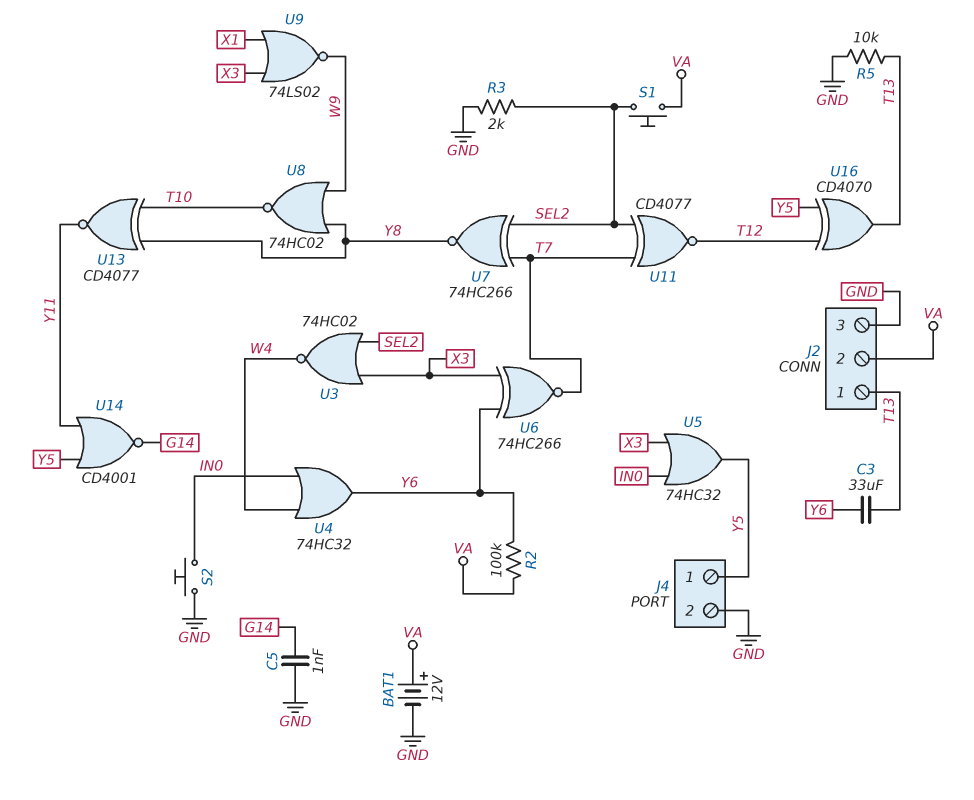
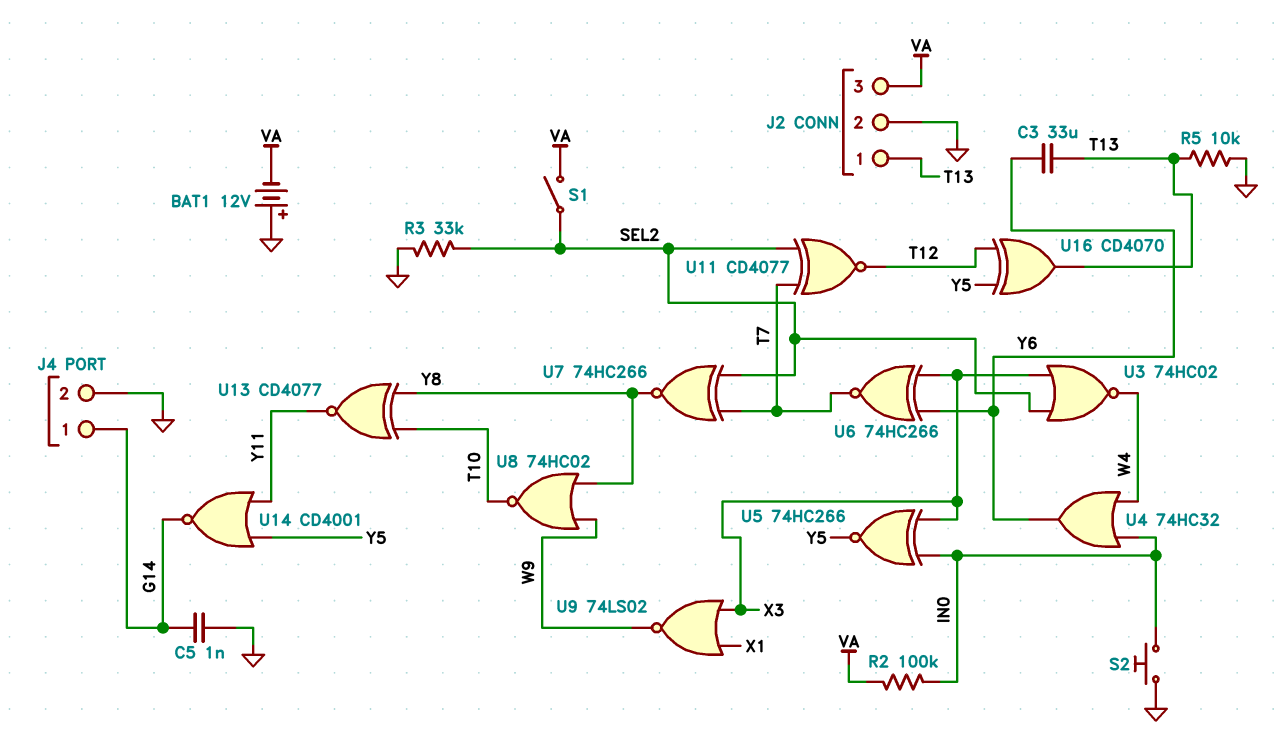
BAT1: 12V (plus VA, minus GND) -> 12V (plus GND, minus VA)
J2 pin 2: VA -> GND
J2 pin 3: GND -> VA
J4 pin 1: Y5 -> G14
R2: 100k (VA, Y6) -> 100k (IN0, VA)
R3: 2k (GND, SEL2) -> 33k (GND, SEL2)
S1: button (SEL2, VA) -> switch (SEL2, VA)
U5: OR 74HC32 (in IN0, in X3, out Y5) -> XNOR 74HC266 (in IN0, in X3, out Y5)

